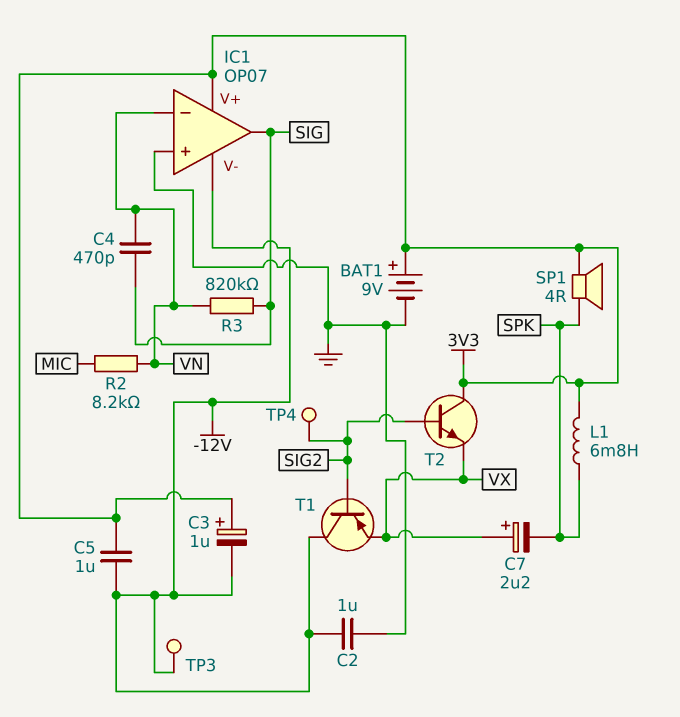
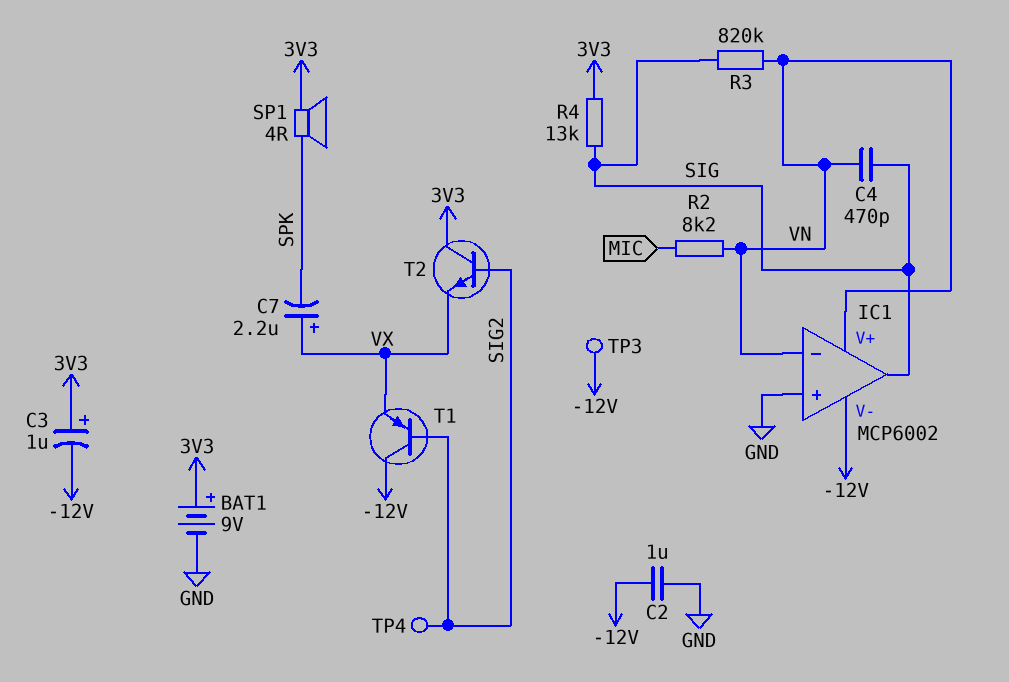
C5: 1uF (-12V, 3V3) -> none
IC1: OP07 -> MCP6002
IC1 pin V+: 3V3 -> VN
L1: 6.8mH (3V3, SPK) -> none
R4: none -> 13k (3V3, SIG)

